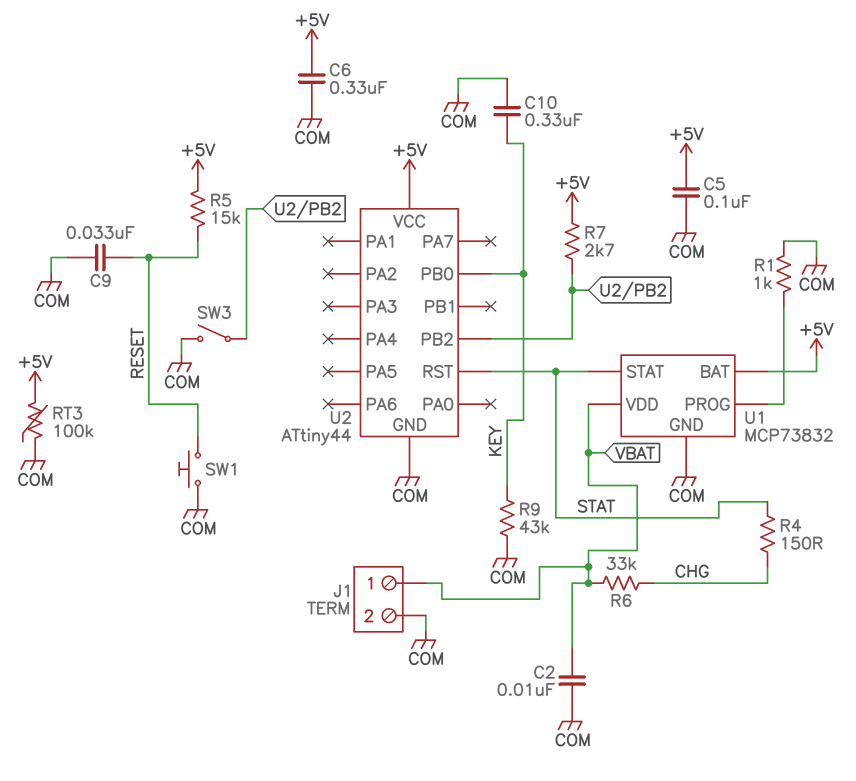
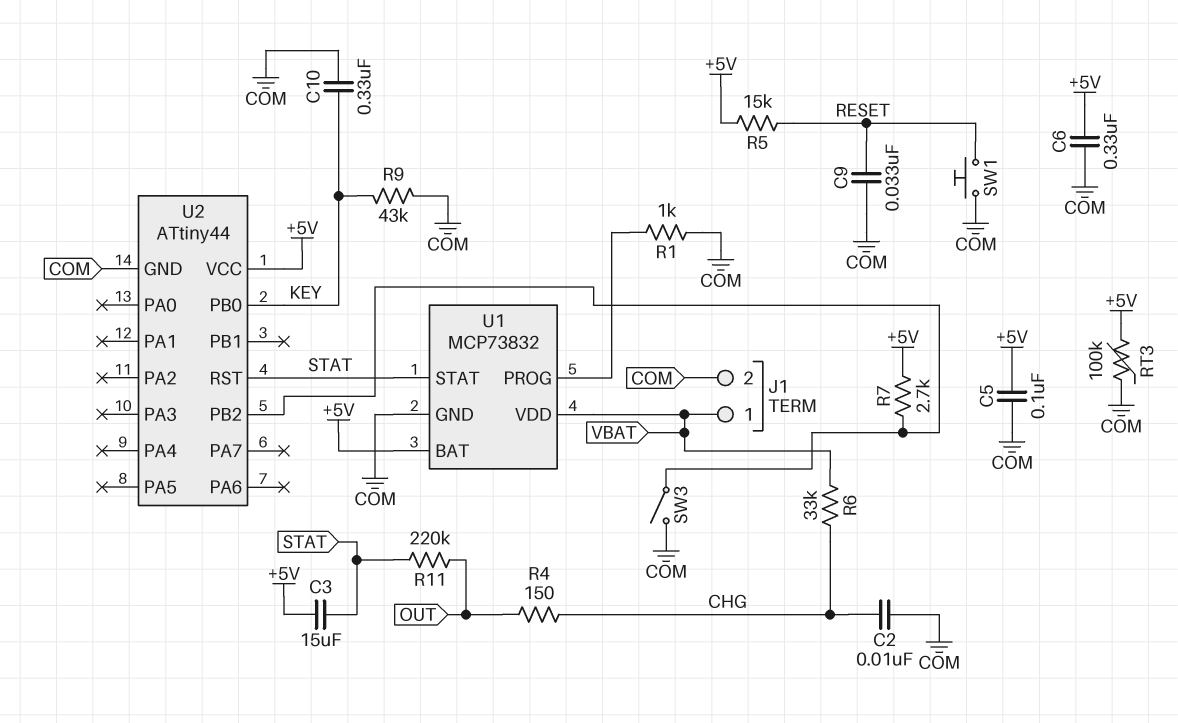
C2: 10nF (COM, VBAT) -> 10nF (CHG, COM)
C3: none -> 15uF (+5V, STAT)
R4: 150 (CHG, STAT) -> 150 (CHG, OUT)
R11: none -> 220k (OUT, STAT)

